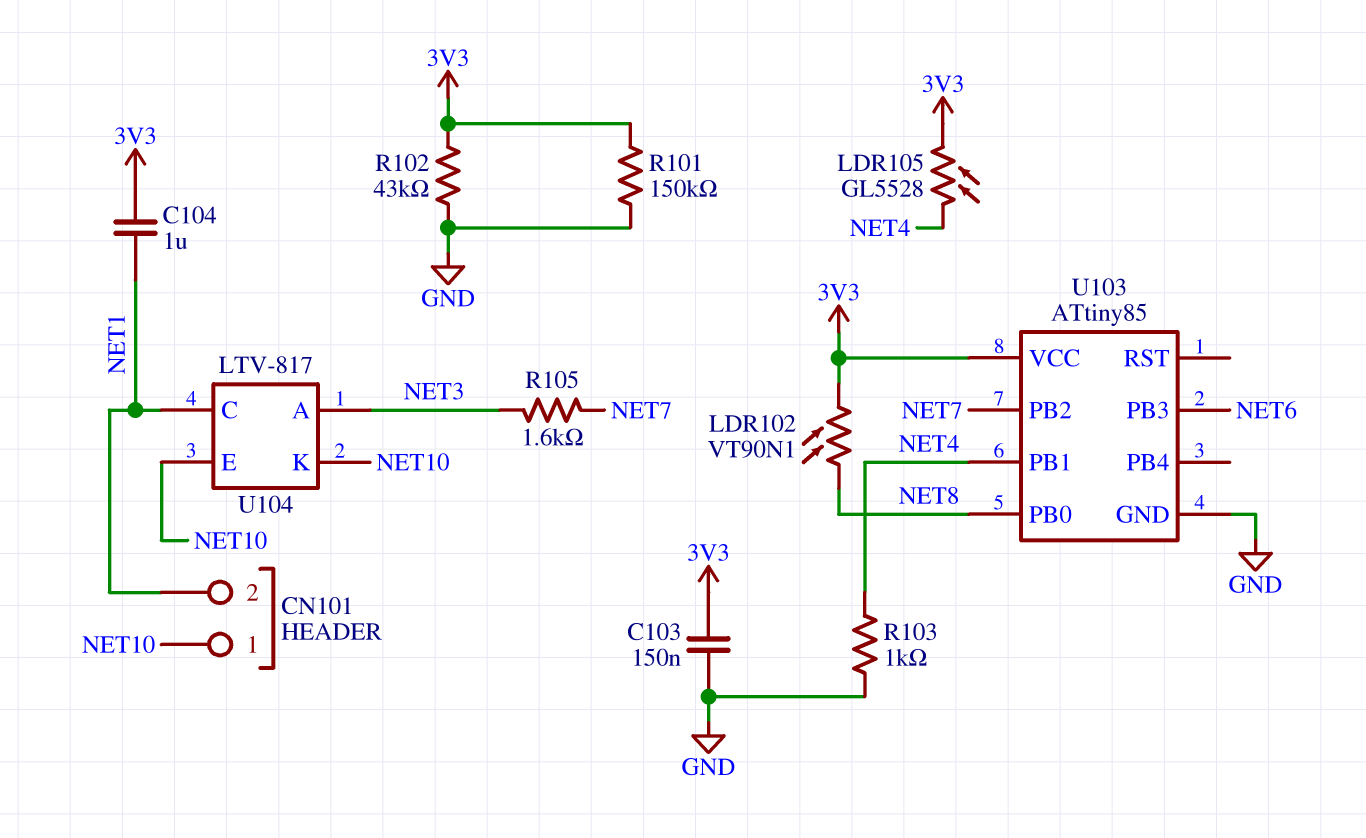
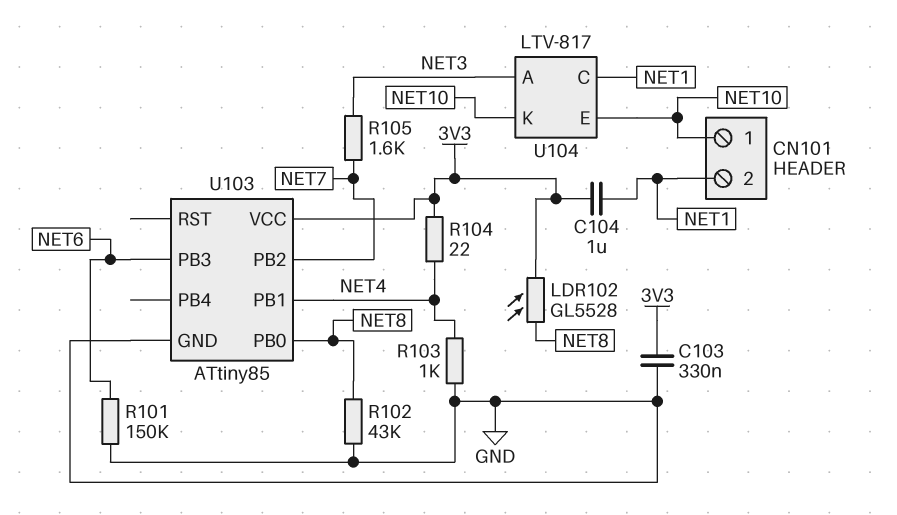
C103: 150nF (3V3, GND) -> 330nF (3V3, GND)
LDR102: VT90N1 (3V3, NET8) -> GL5528 (3V3, NET8)
LDR105: GL5528 (3V3, NET4) -> none
R101: 150k (3V3, GND) -> 150k (GND, NET6)
R102: 43k (3V3, GND) -> 43k (GND, NET8)
R104: none -> 22 (3V3, NET4)

